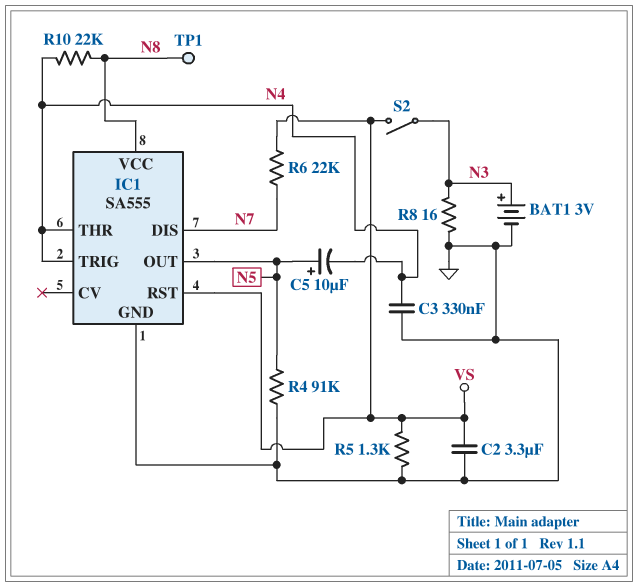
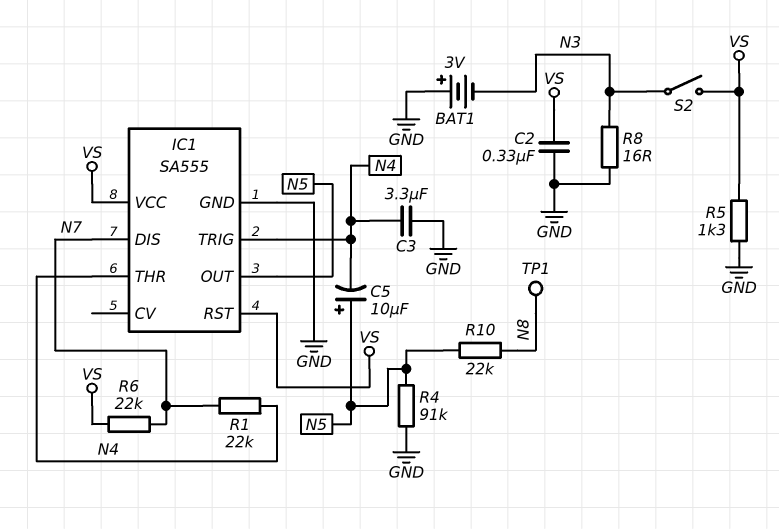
BAT1: 3V (plus N3, minus GND) -> 3V (plus GND, minus N3)
C2: 3.3uF (GND, VS) -> 330nF (GND, VS)
C3: 330nF (GND, N4) -> 3.3uF (GND, N4)
IC1 pin VCC: N8 -> VS
R1: none -> 22k (N4, N7)
R10: 22k (N4, N8) -> 22k (N5, N8)

